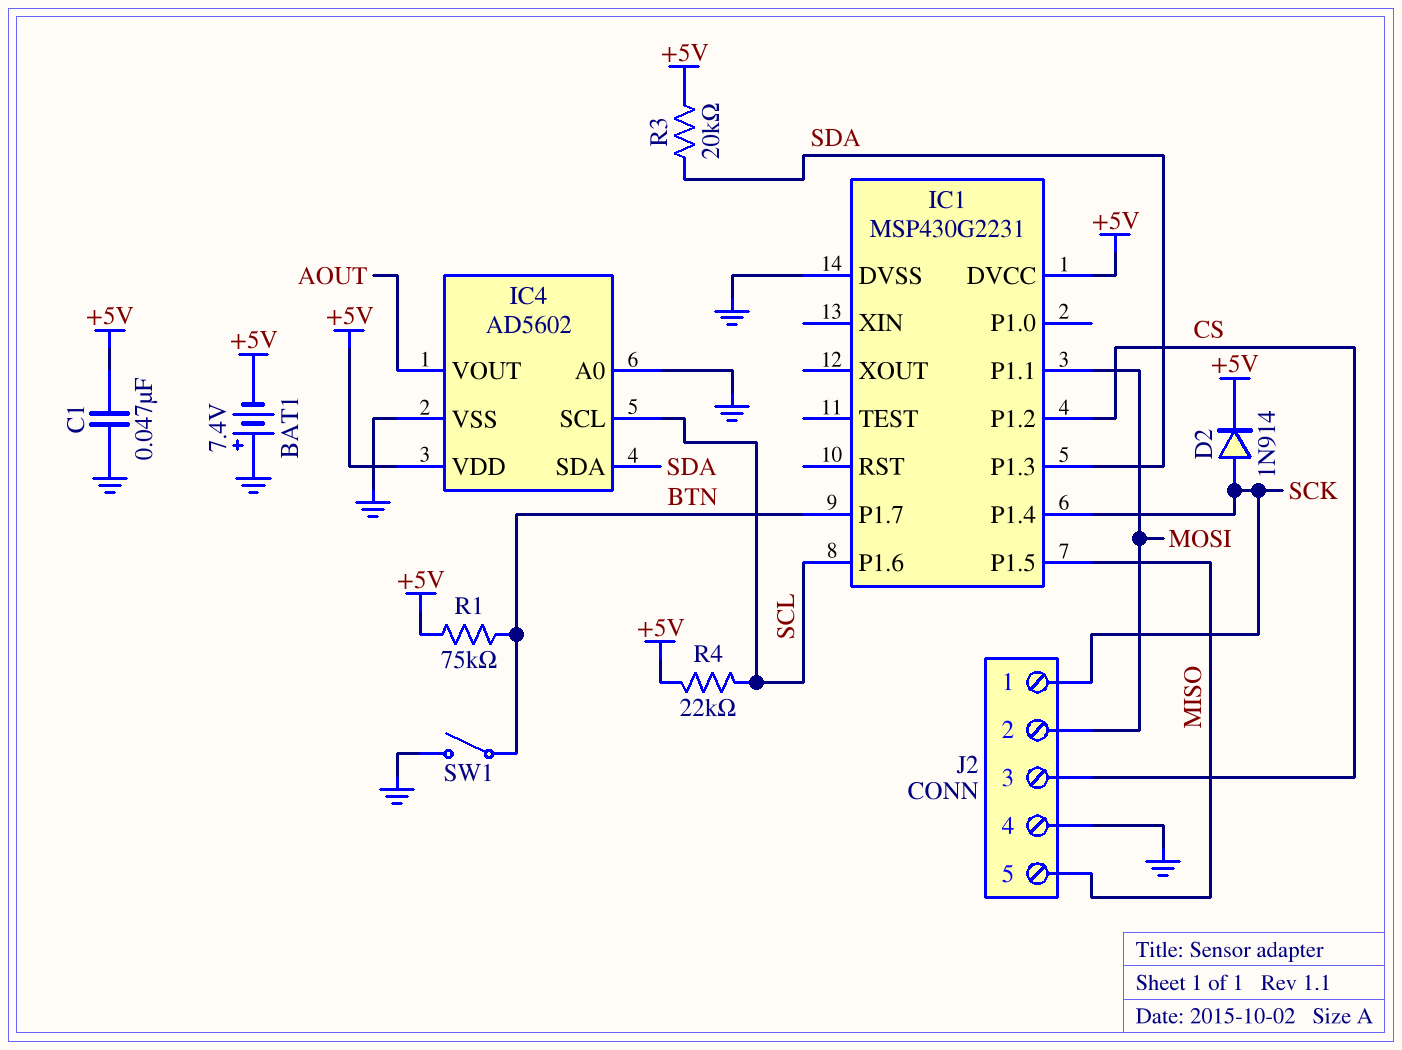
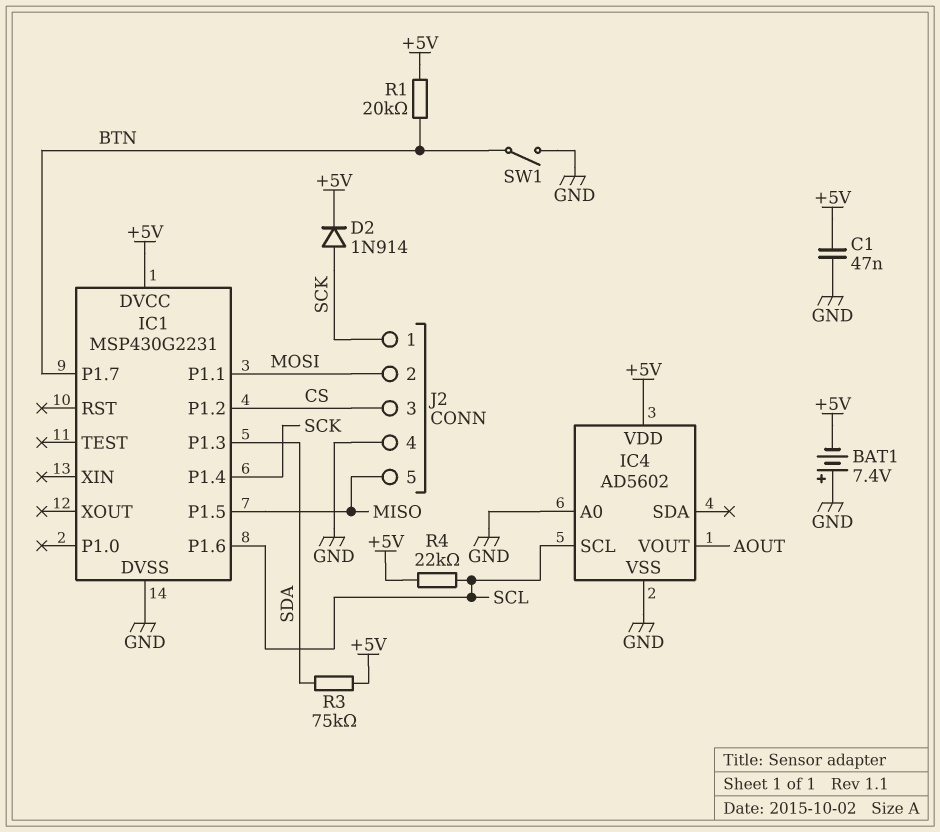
IC4 pin SDA: SDA -> none
R1: 75k (+5V, BTN) -> 20k (+5V, BTN)
R3: 20k (+5V, SDA) -> 75k (+5V, SDA)

